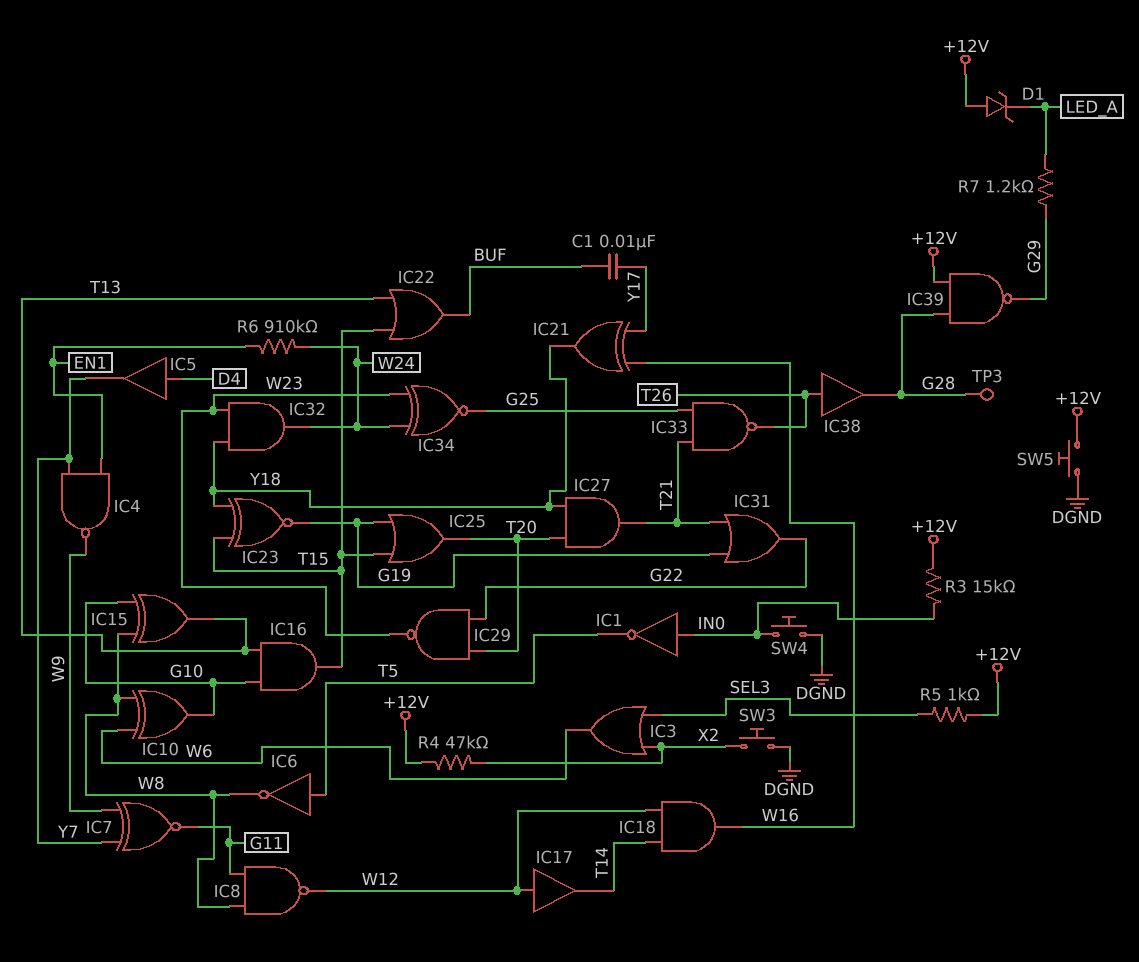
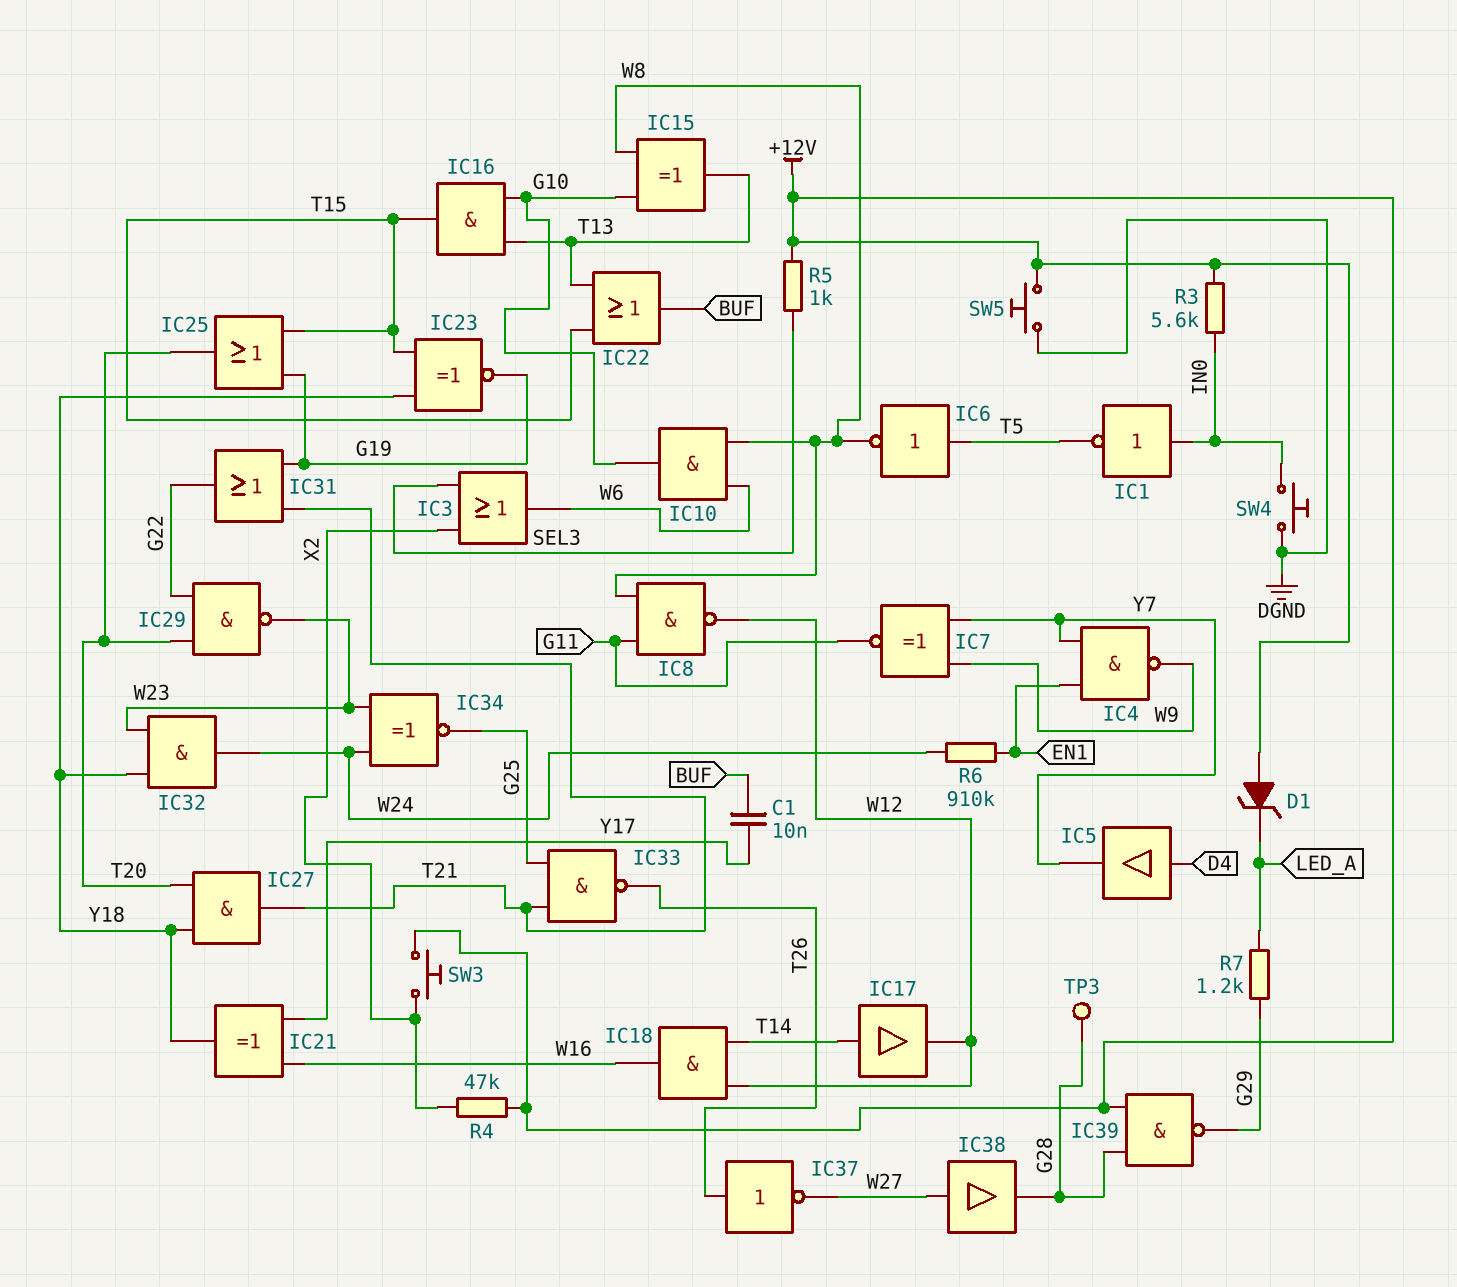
IC10: XOR (in W6, in W8, out G10) -> AND (in W6, in W8, out G10)
IC17: buffer (in W12, out T14) -> buffer (in T14, out W12)
IC37: none -> NOT (in T26, out W27)
IC38: buffer (in T26, out G28) -> buffer (in W27, out G28)
R3: 15k (+12V, IN0) -> 5.6k (+12V, IN0)
SW3: button (DGND, X2) -> button (+12V, X2)

